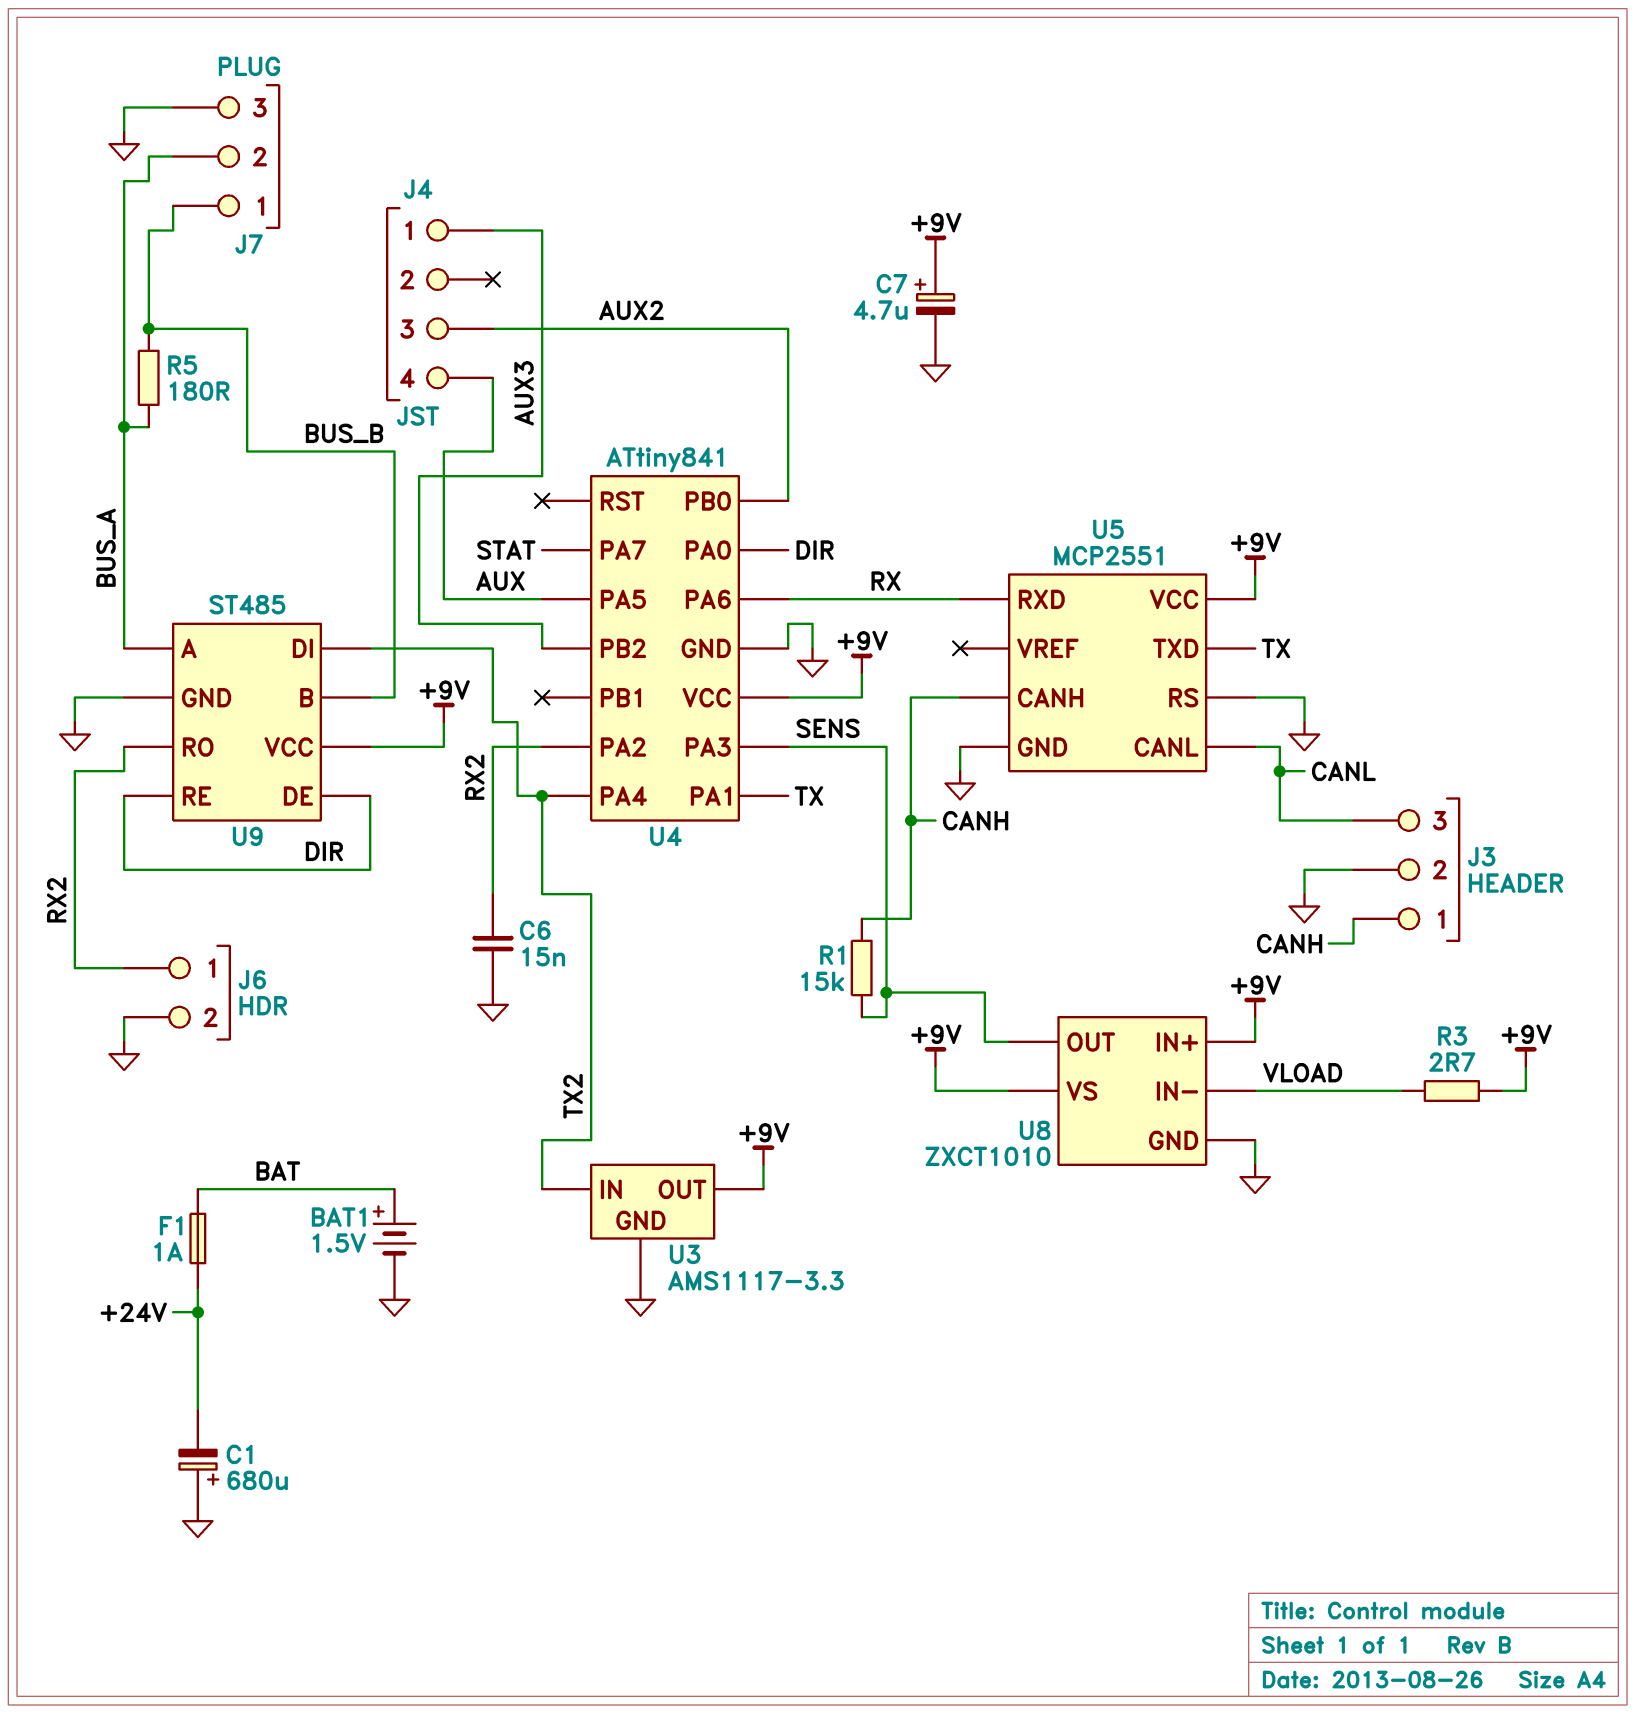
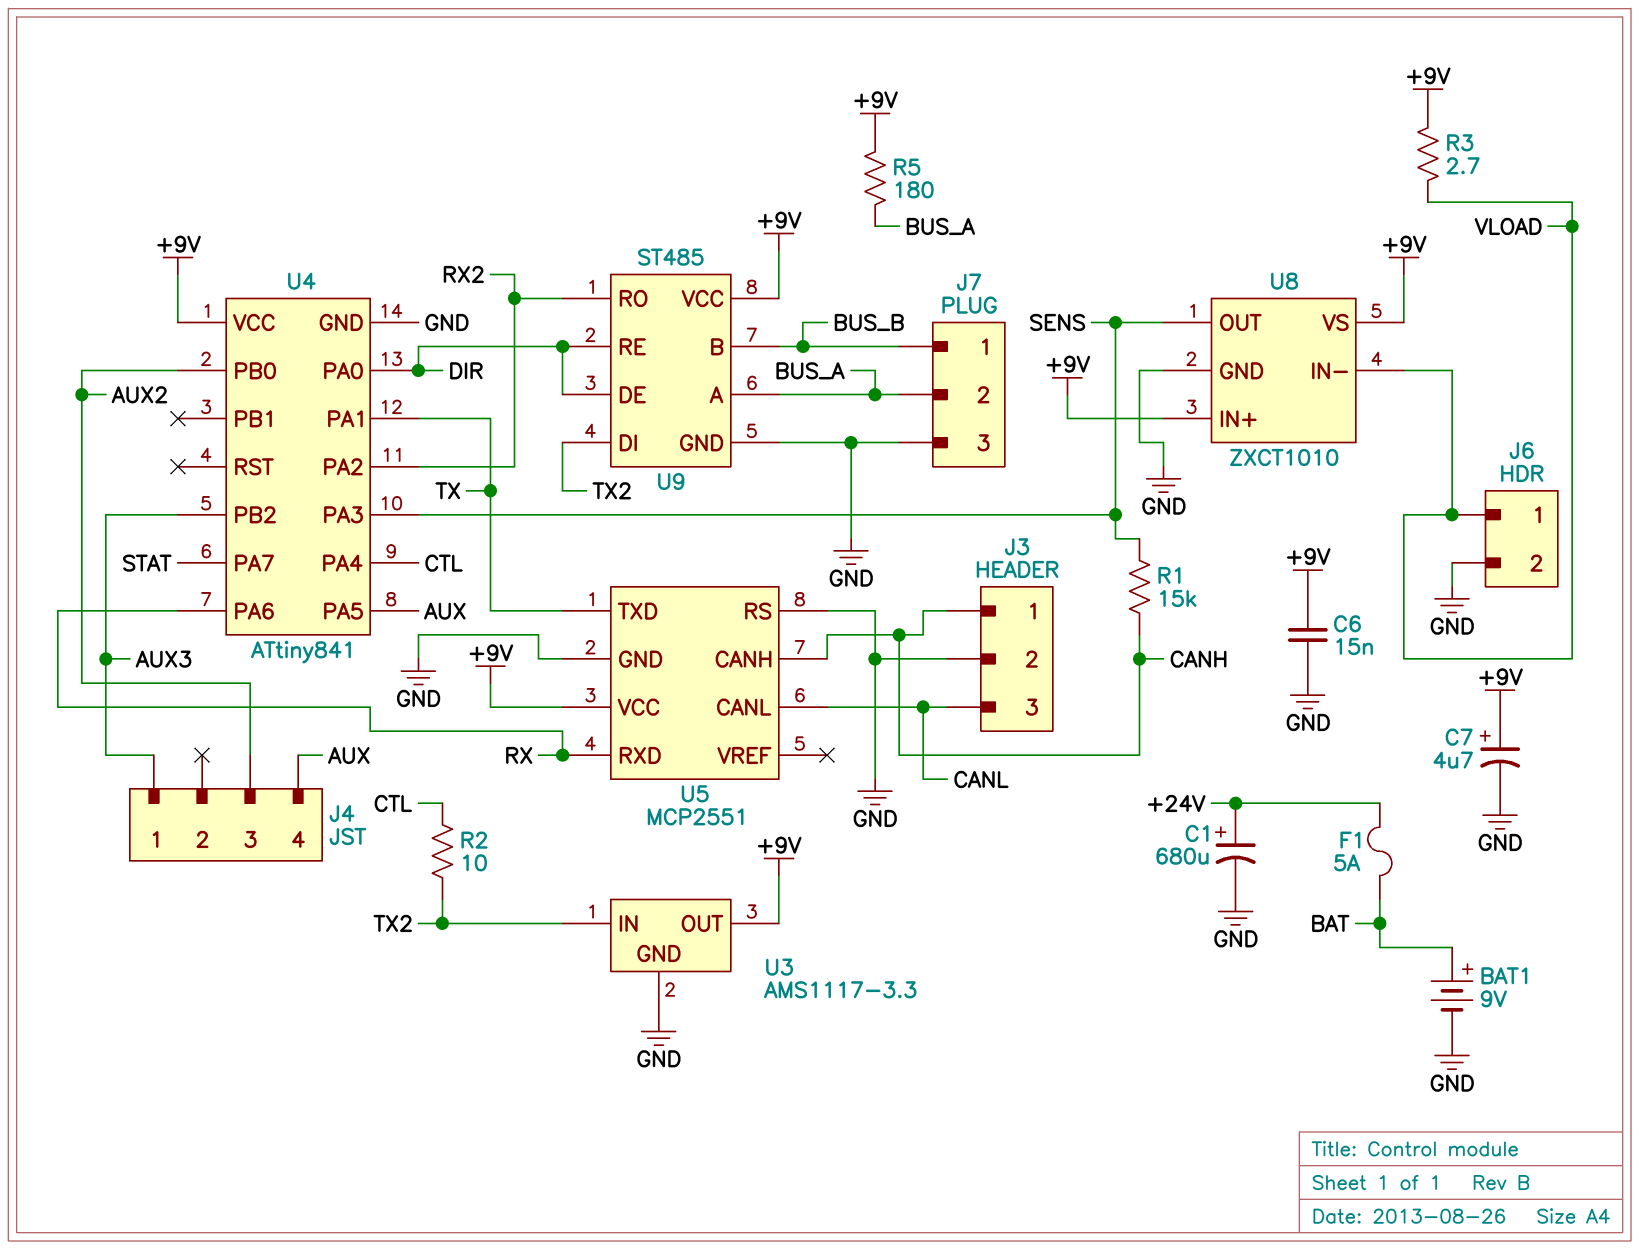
BAT1: 1.5V (plus BAT, minus GND) -> 9V (plus BAT, minus GND)
C1: 680uF (plus GND, minus +24V) -> 680uF (plus +24V, minus GND)
C6: 15nF (GND, RX2) -> 15nF (+9V, GND)
F1: 1A (+24V, BAT) -> 5A (+24V, BAT)
J6 pin 1: RX2 -> VLOAD
R2: none -> 10 (CTL, TX2)
R5: 180 (BUS_A, BUS_B) -> 180 (+9V, BUS_A)
U4 pin PA4: TX2 -> CTL

